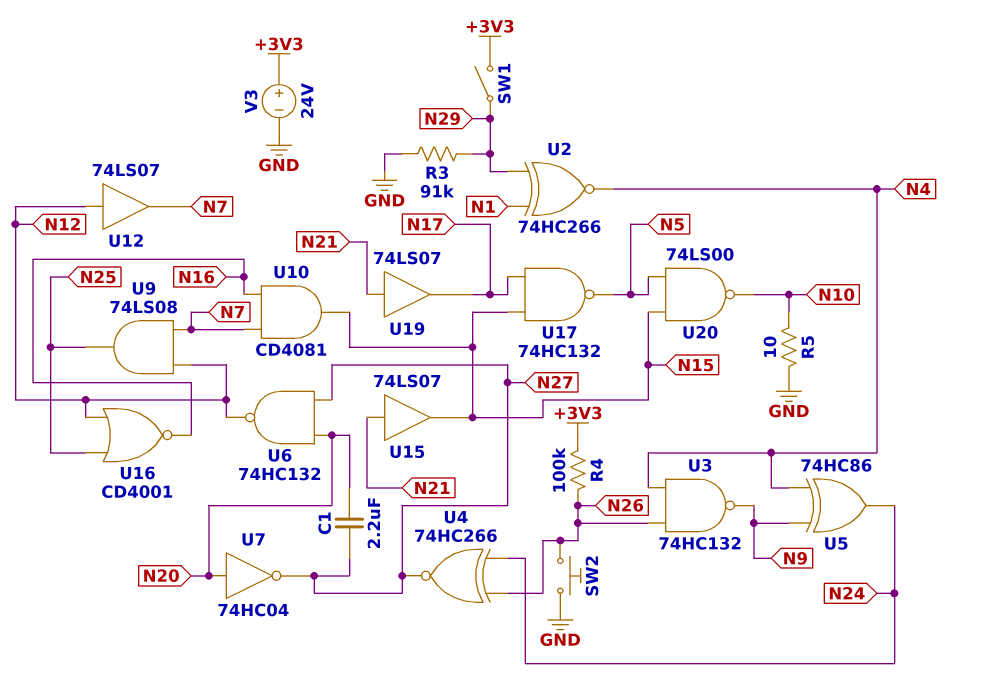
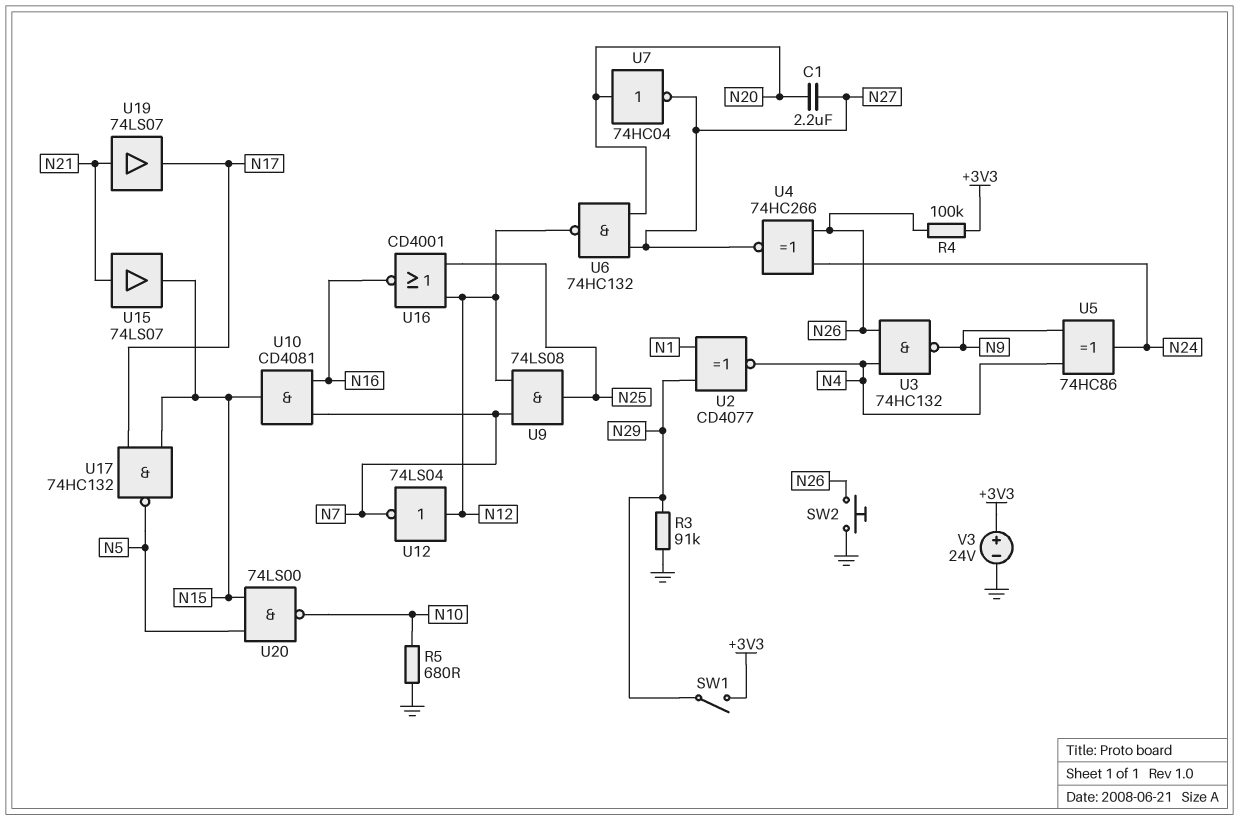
R5: 10 (GND, N10) -> 680 (GND, N10)
U2: XNOR 74HC266 (in N1, in N29, out N4) -> XNOR CD4077 (in N1, in N29, out N4)
U12: buffer 74LS07 (in N12, out N7) -> NOT 74LS04 (in N12, out N7)

